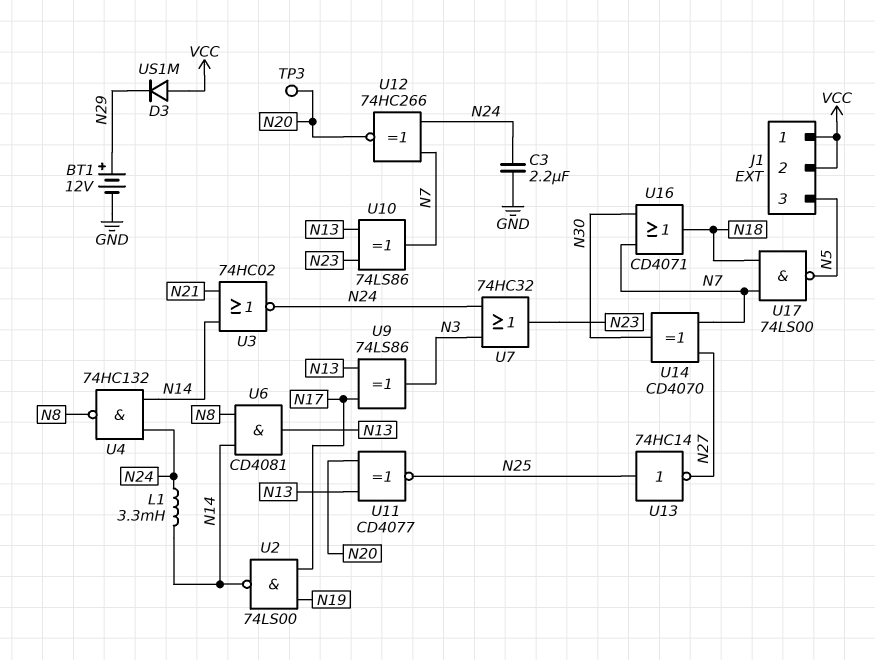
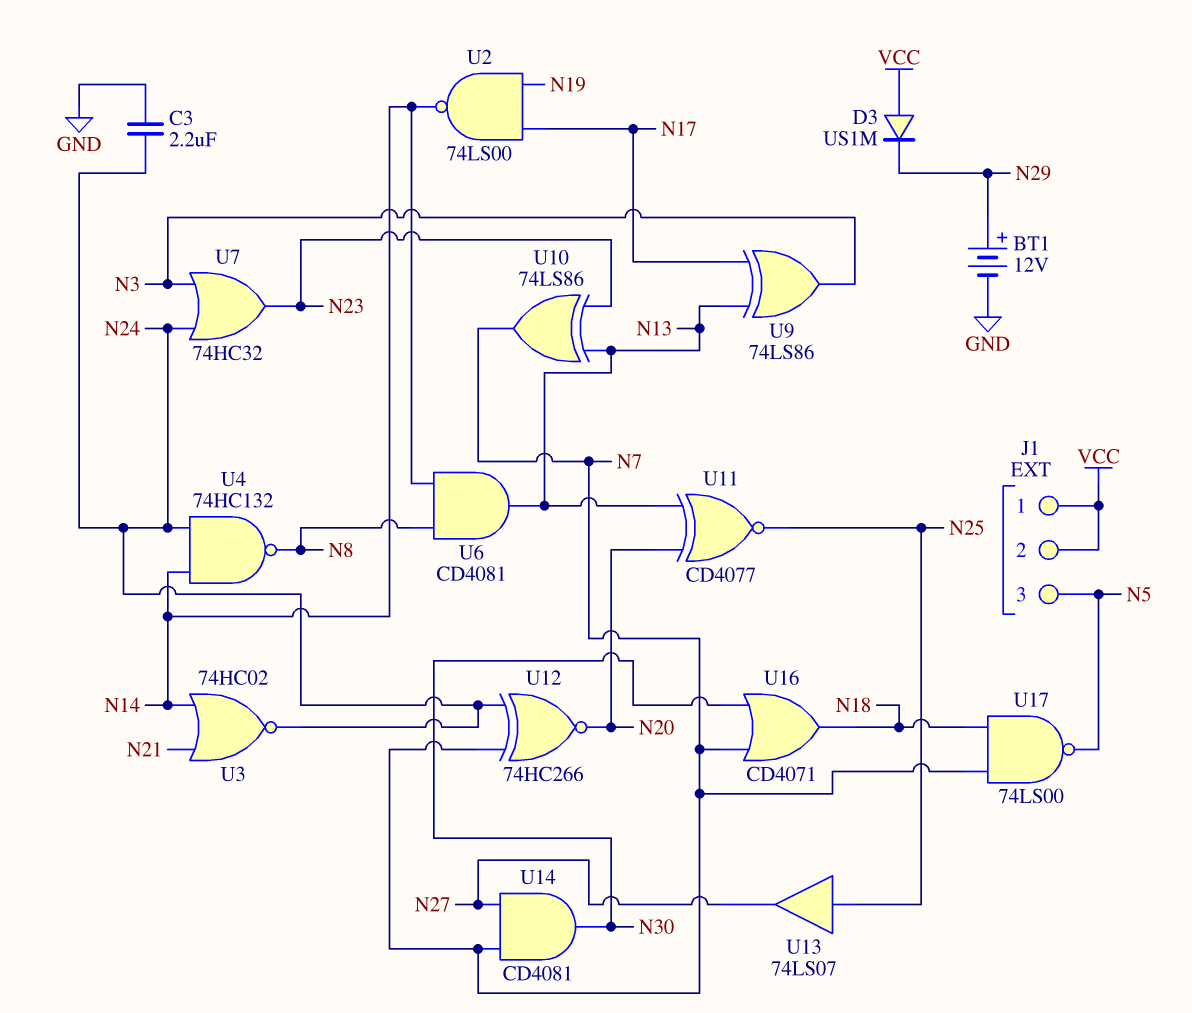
L1: 3.3mH (N14, N24) -> none
TP3: test point (N20) -> none
U13: NOT 74HC14 (in N25, out N27) -> buffer 74LS07 (in N25, out N27)
U14: XOR CD4070 (in N7, in N27, out N30) -> AND CD4081 (in N7, in N27, out N30)

